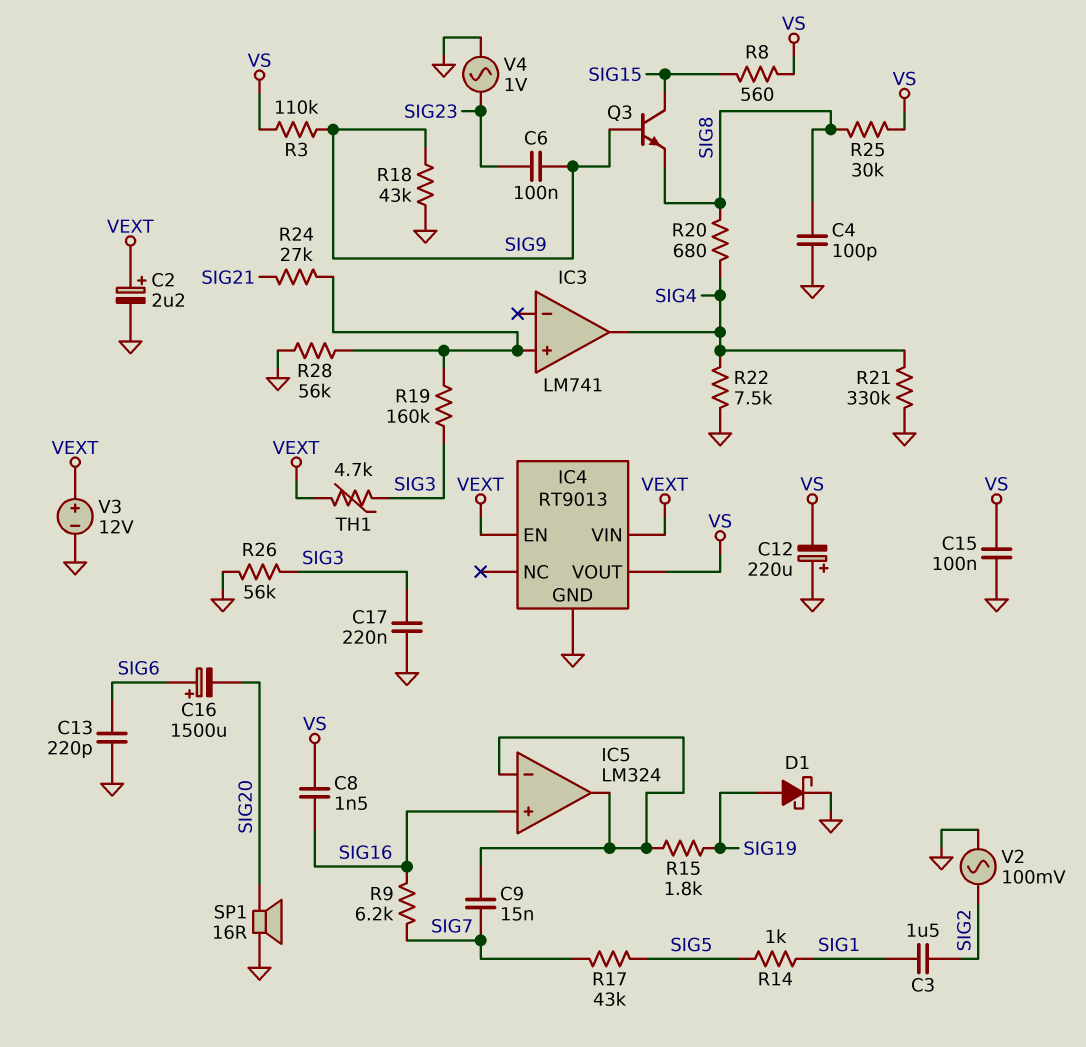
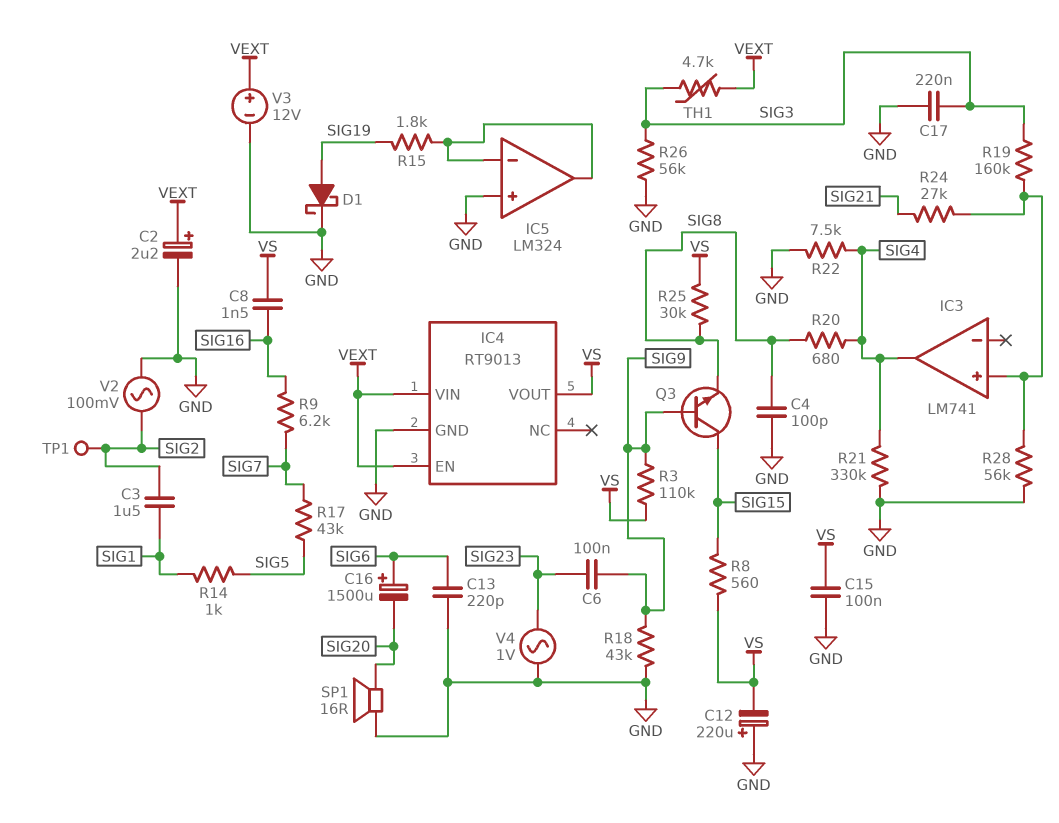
C9: 15nF (IC5/in-, SIG7) -> none
IC5 pin in+: SIG16 -> GND
TP1: none -> test point (SIG2)

